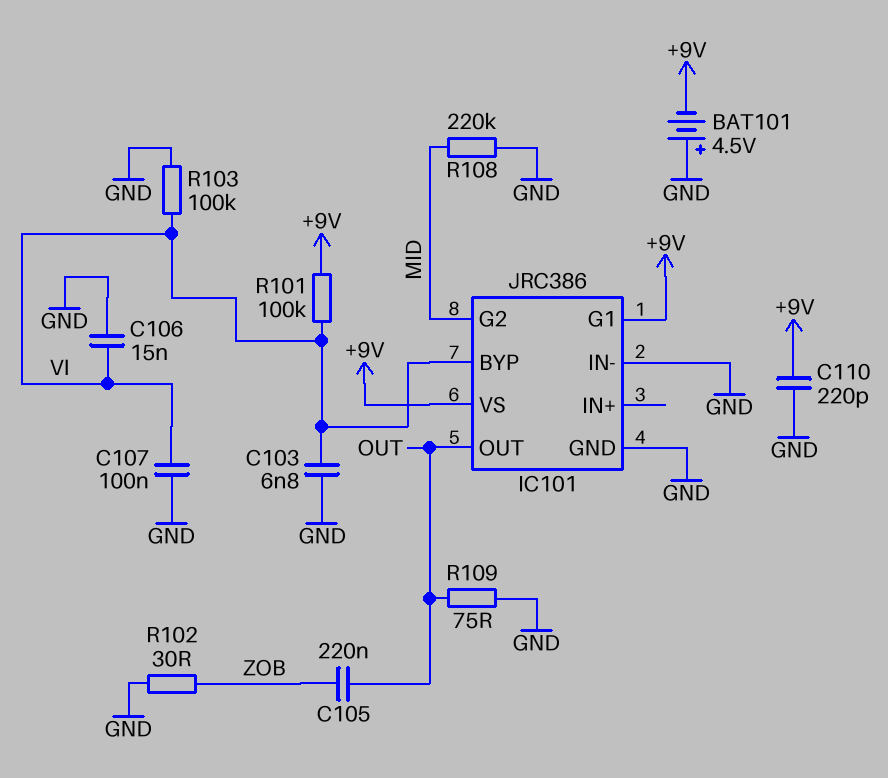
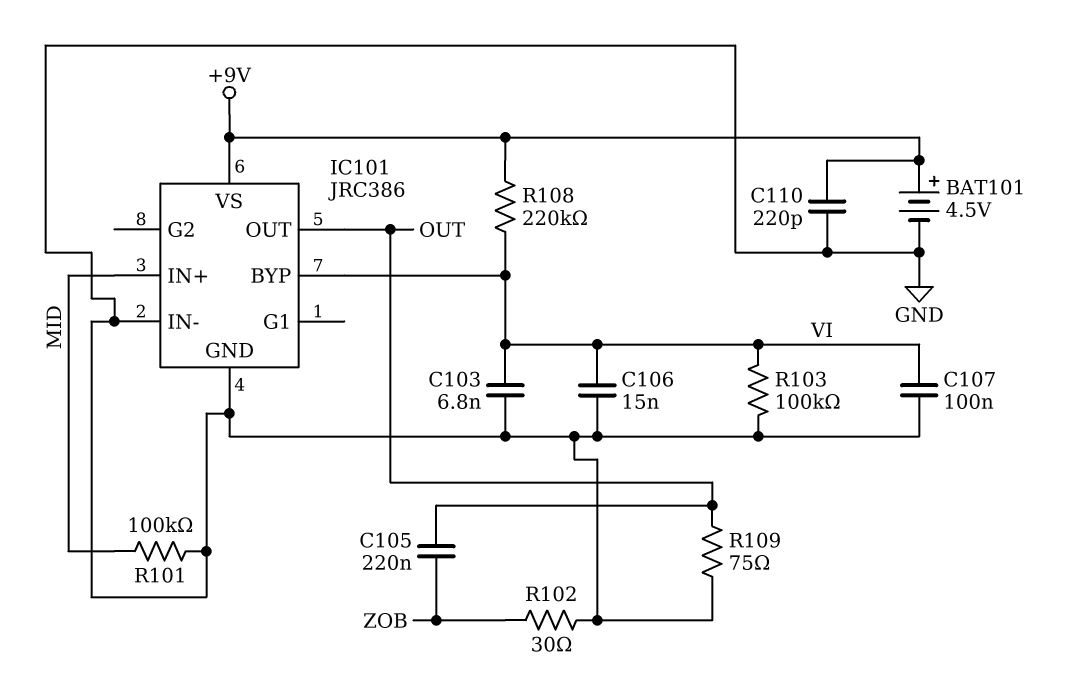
BAT101: 4.5V (plus GND, minus +9V) -> 4.5V (plus +9V, minus GND)
IC101 pin G1: +9V -> none
IC101 pin G2: MID -> none
IC101 pin IN+: none -> MID
R101: 100k (+9V, VI) -> 100k (GND, MID)
R108: 220k (GND, MID) -> 220k (+9V, VI)

